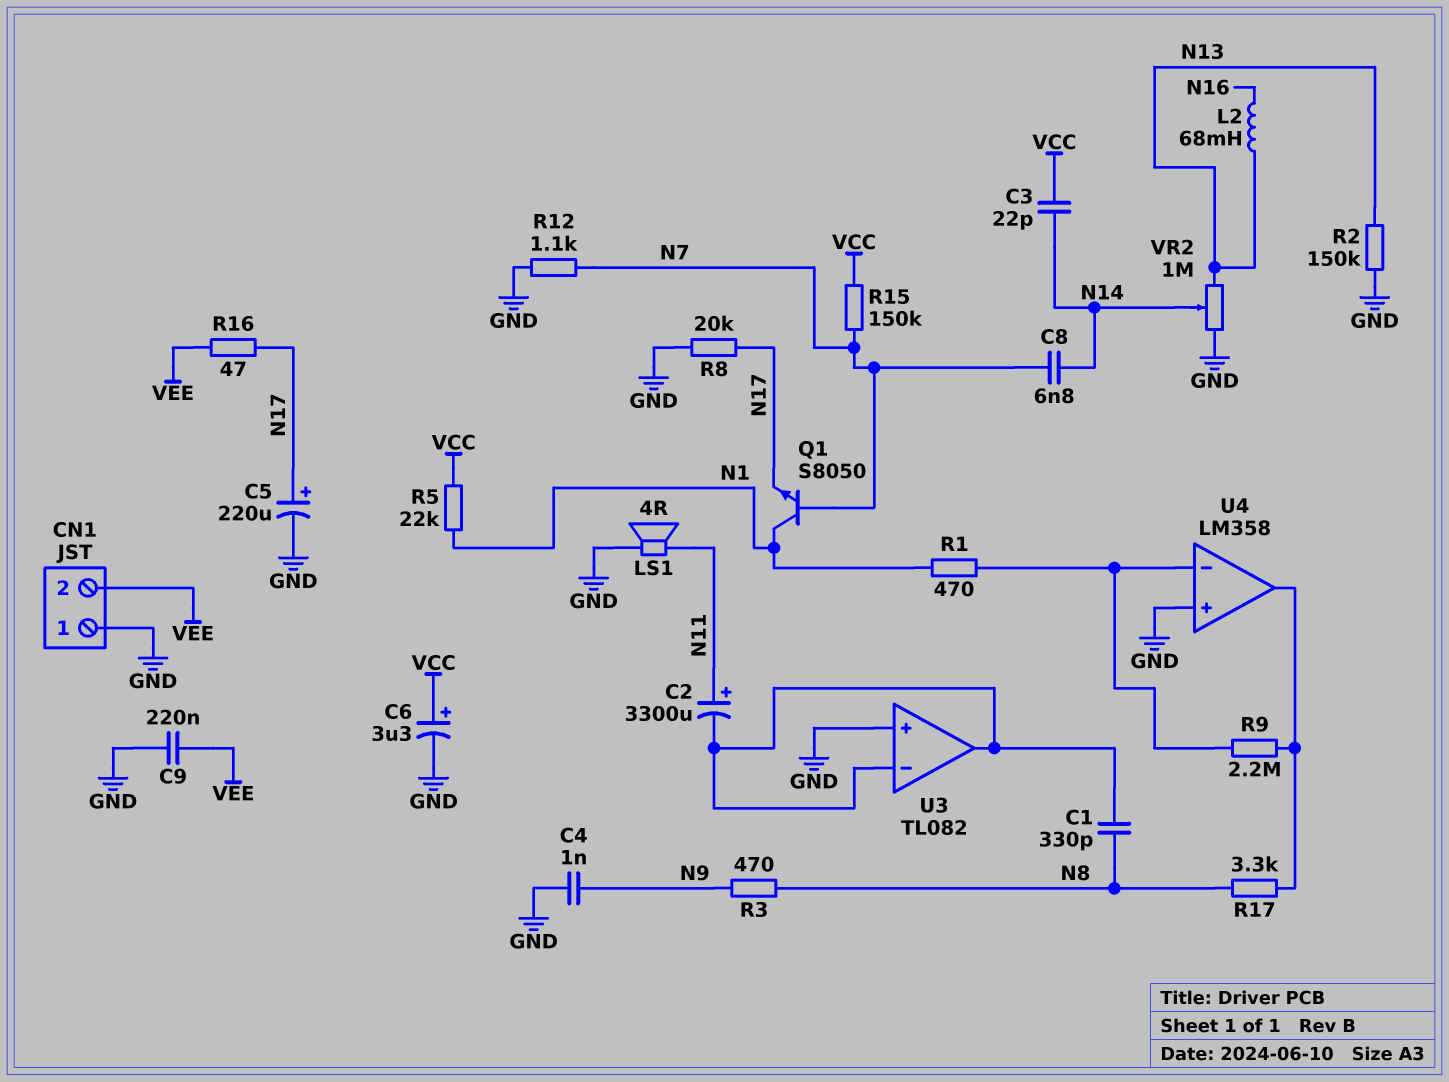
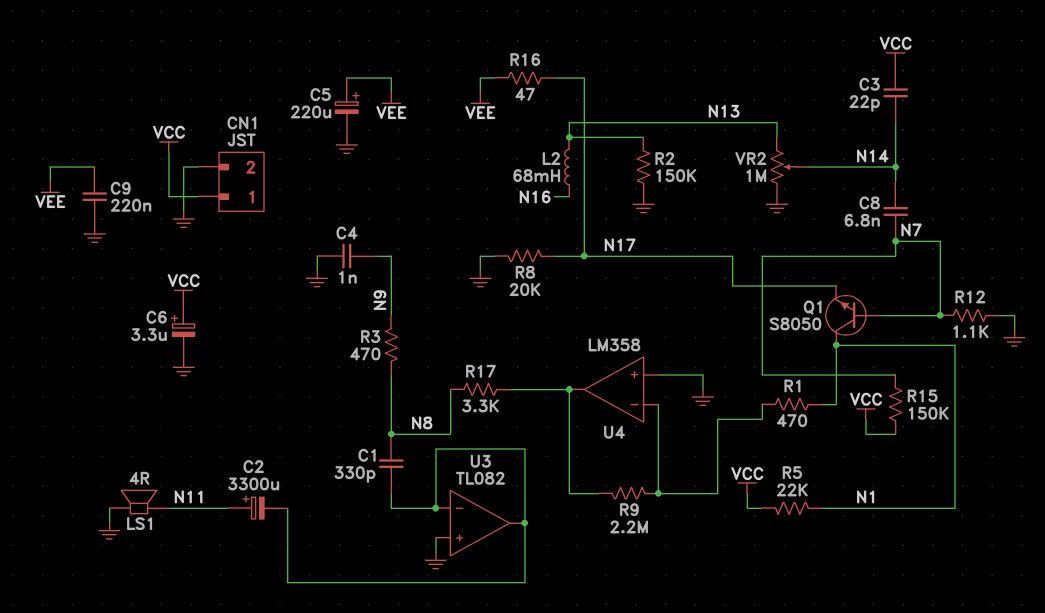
C5: 220uF (plus N17, minus GND) -> 220uF (plus VEE, minus GND)
CN1 pin 1: GND -> VCC
CN1 pin 2: VEE -> GND

